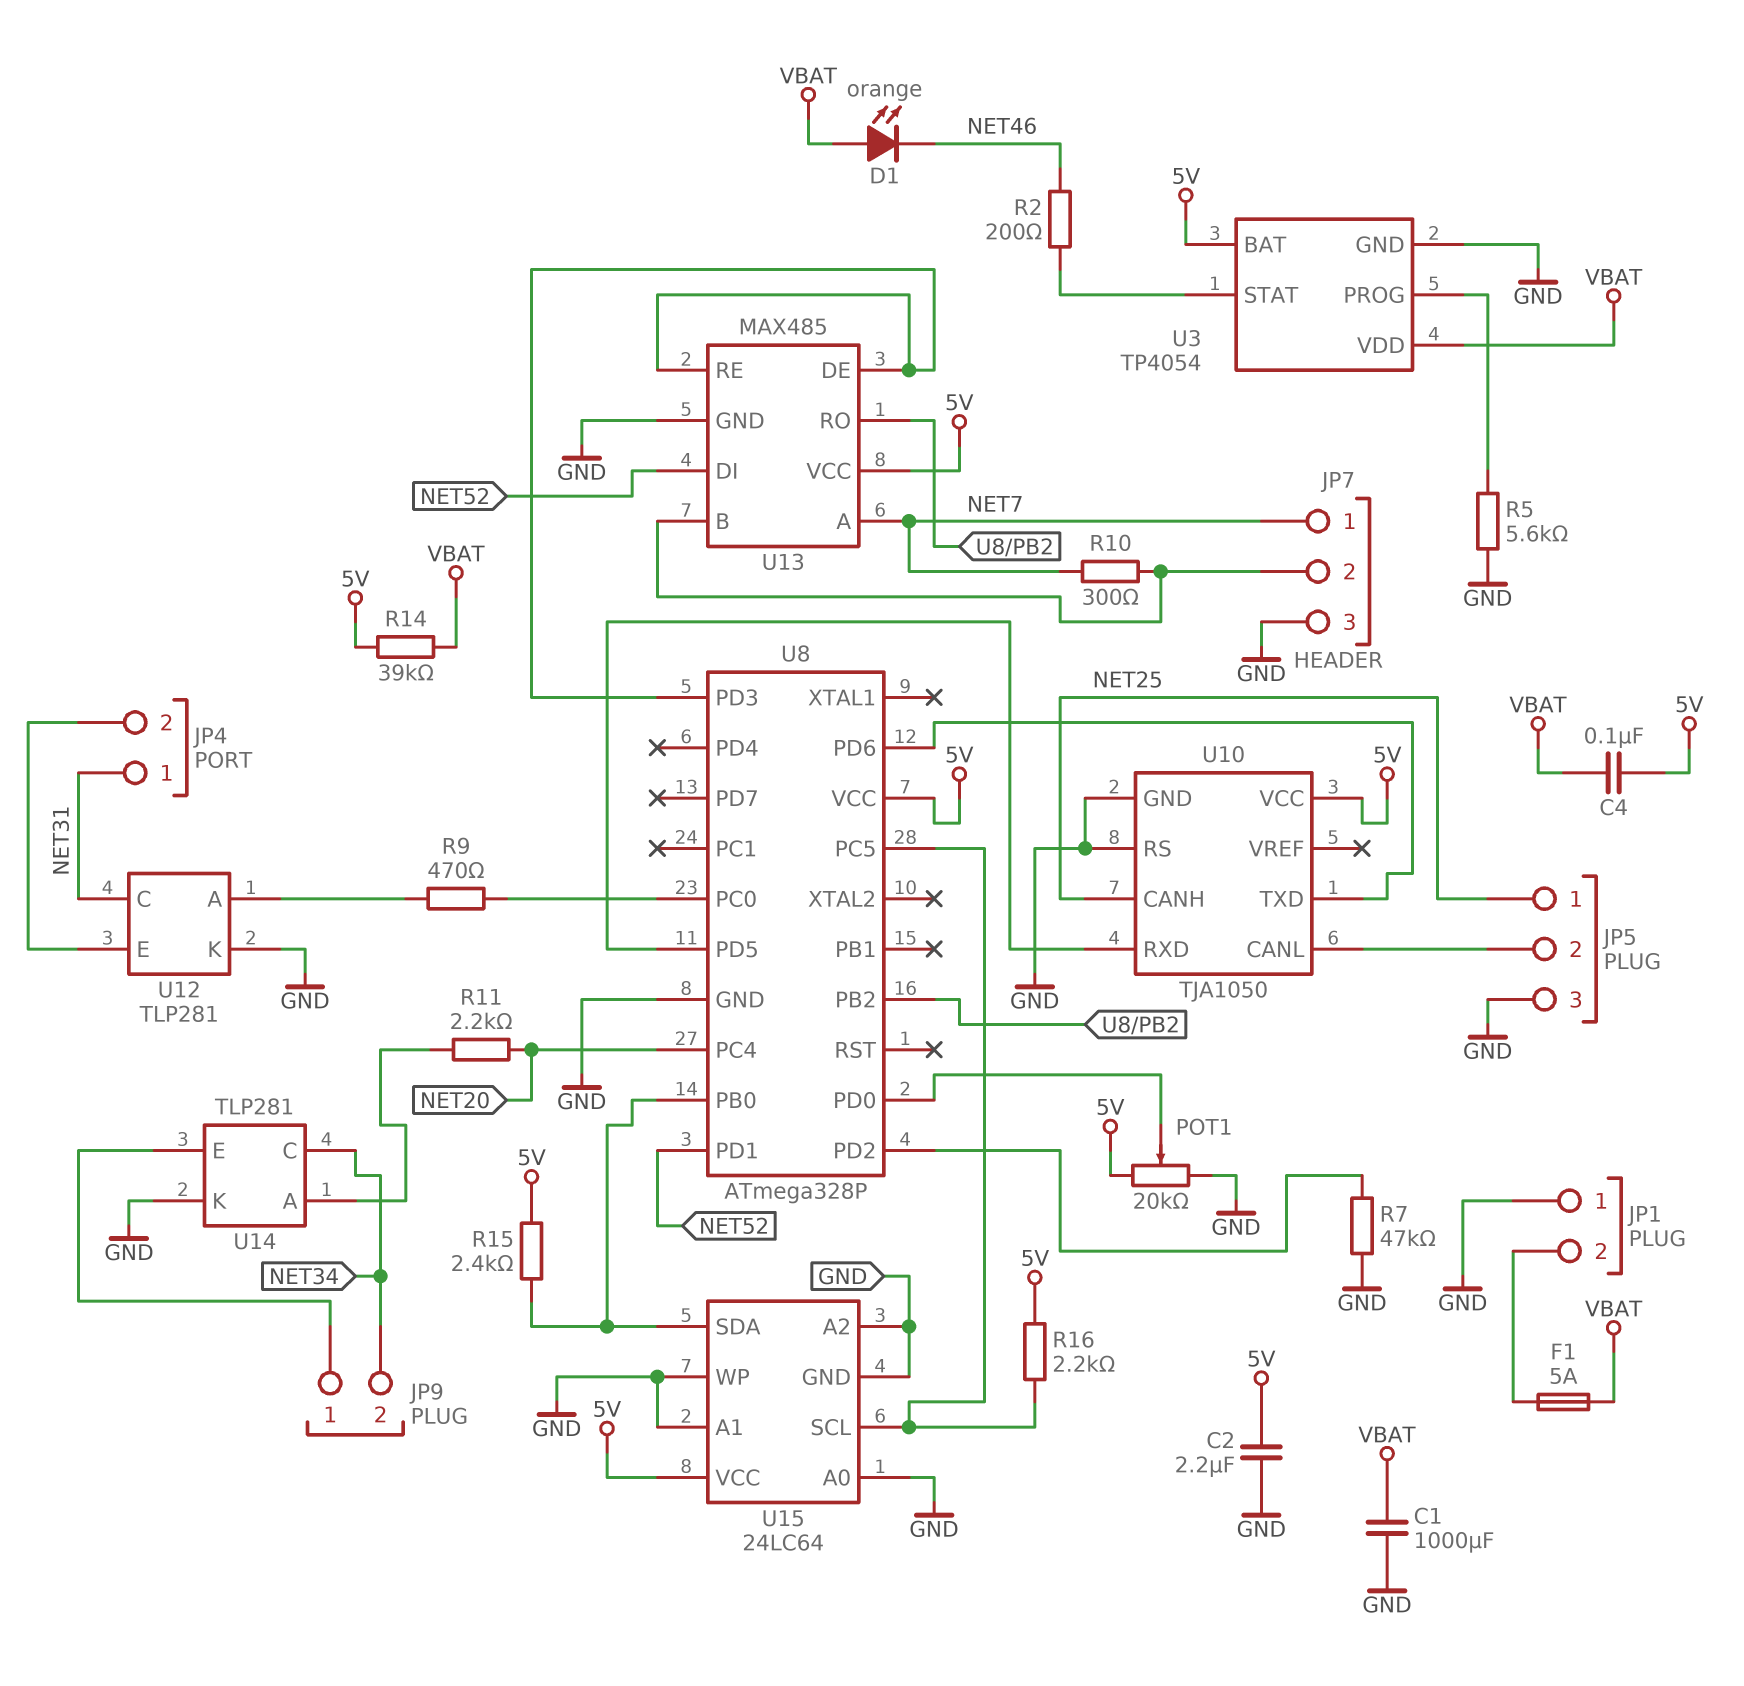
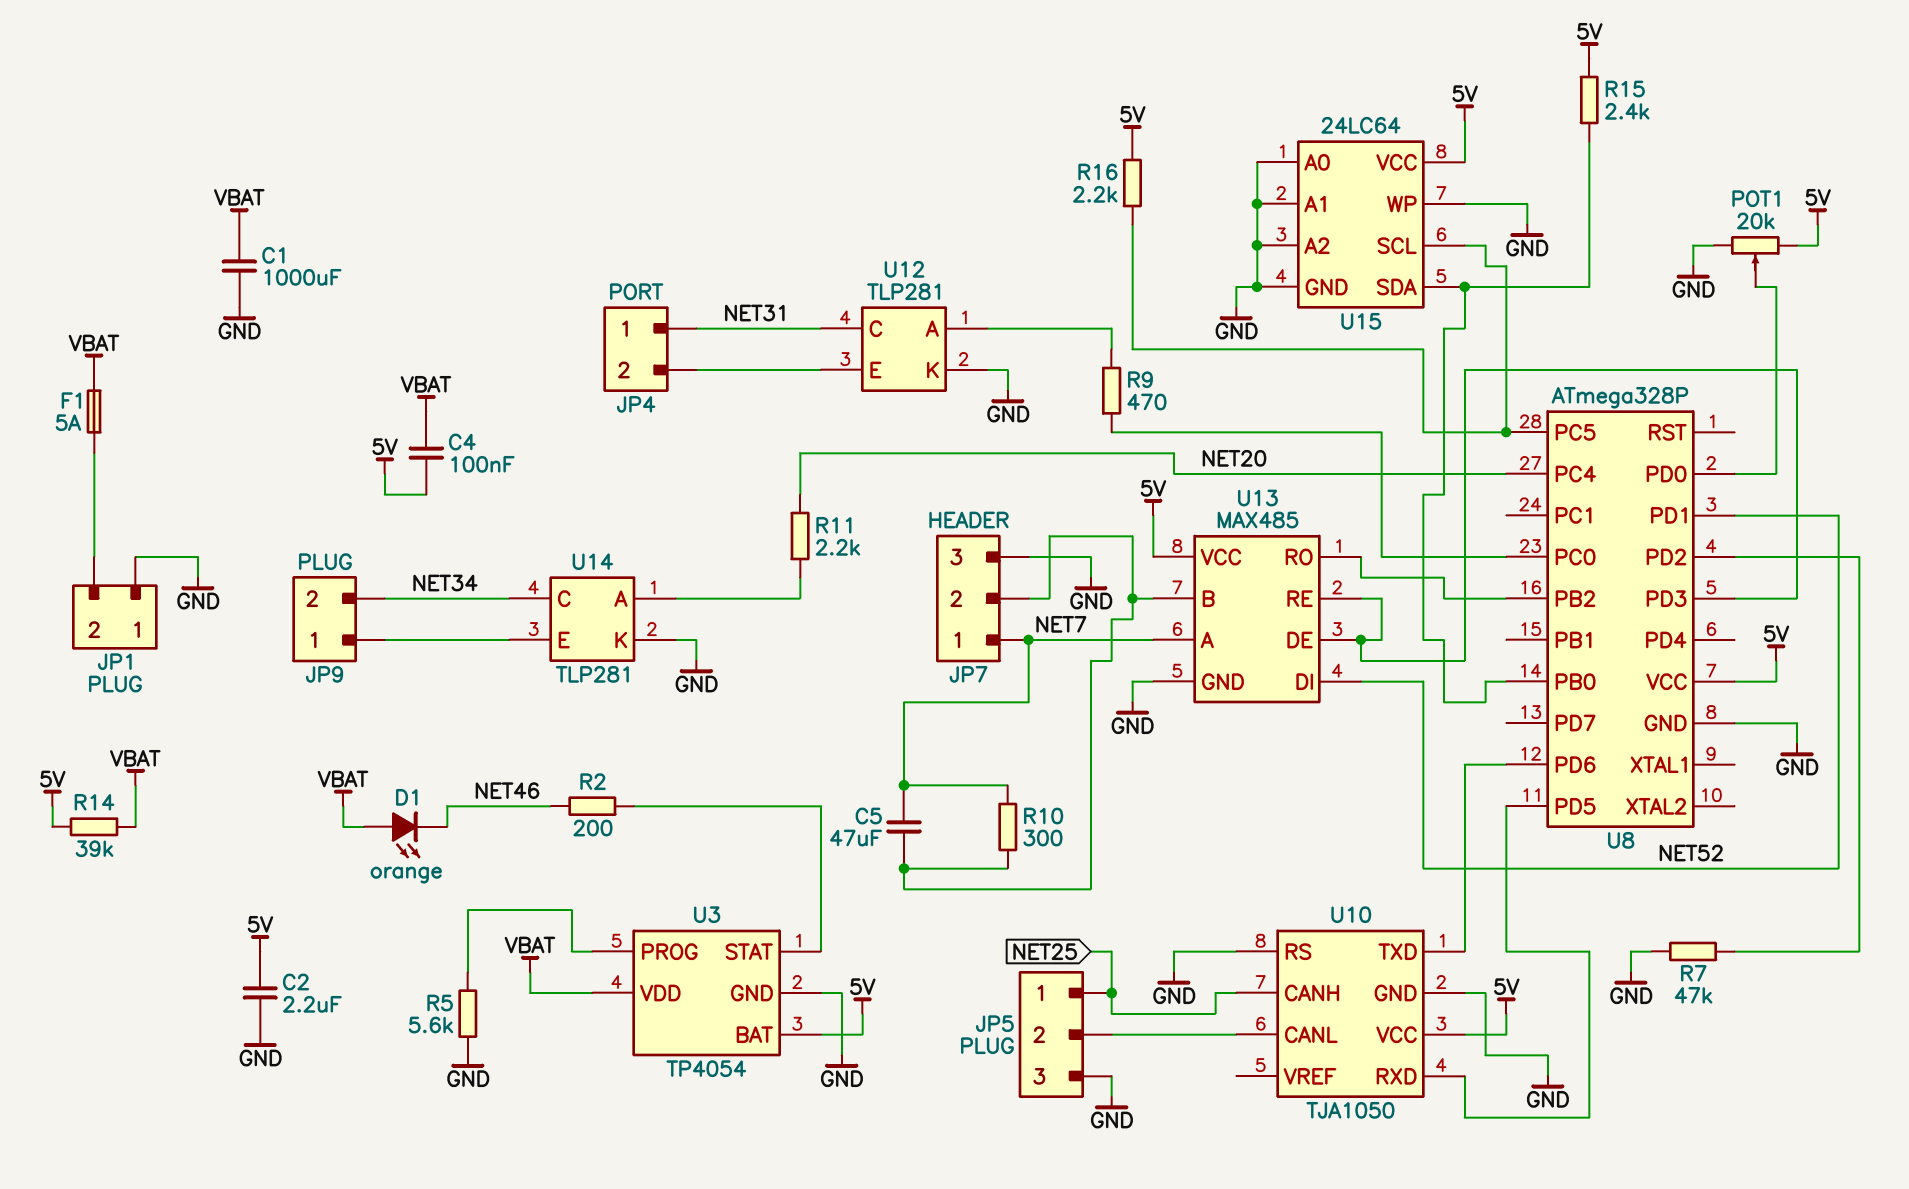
C5: none -> 47uF (JP7/2, NET7)

